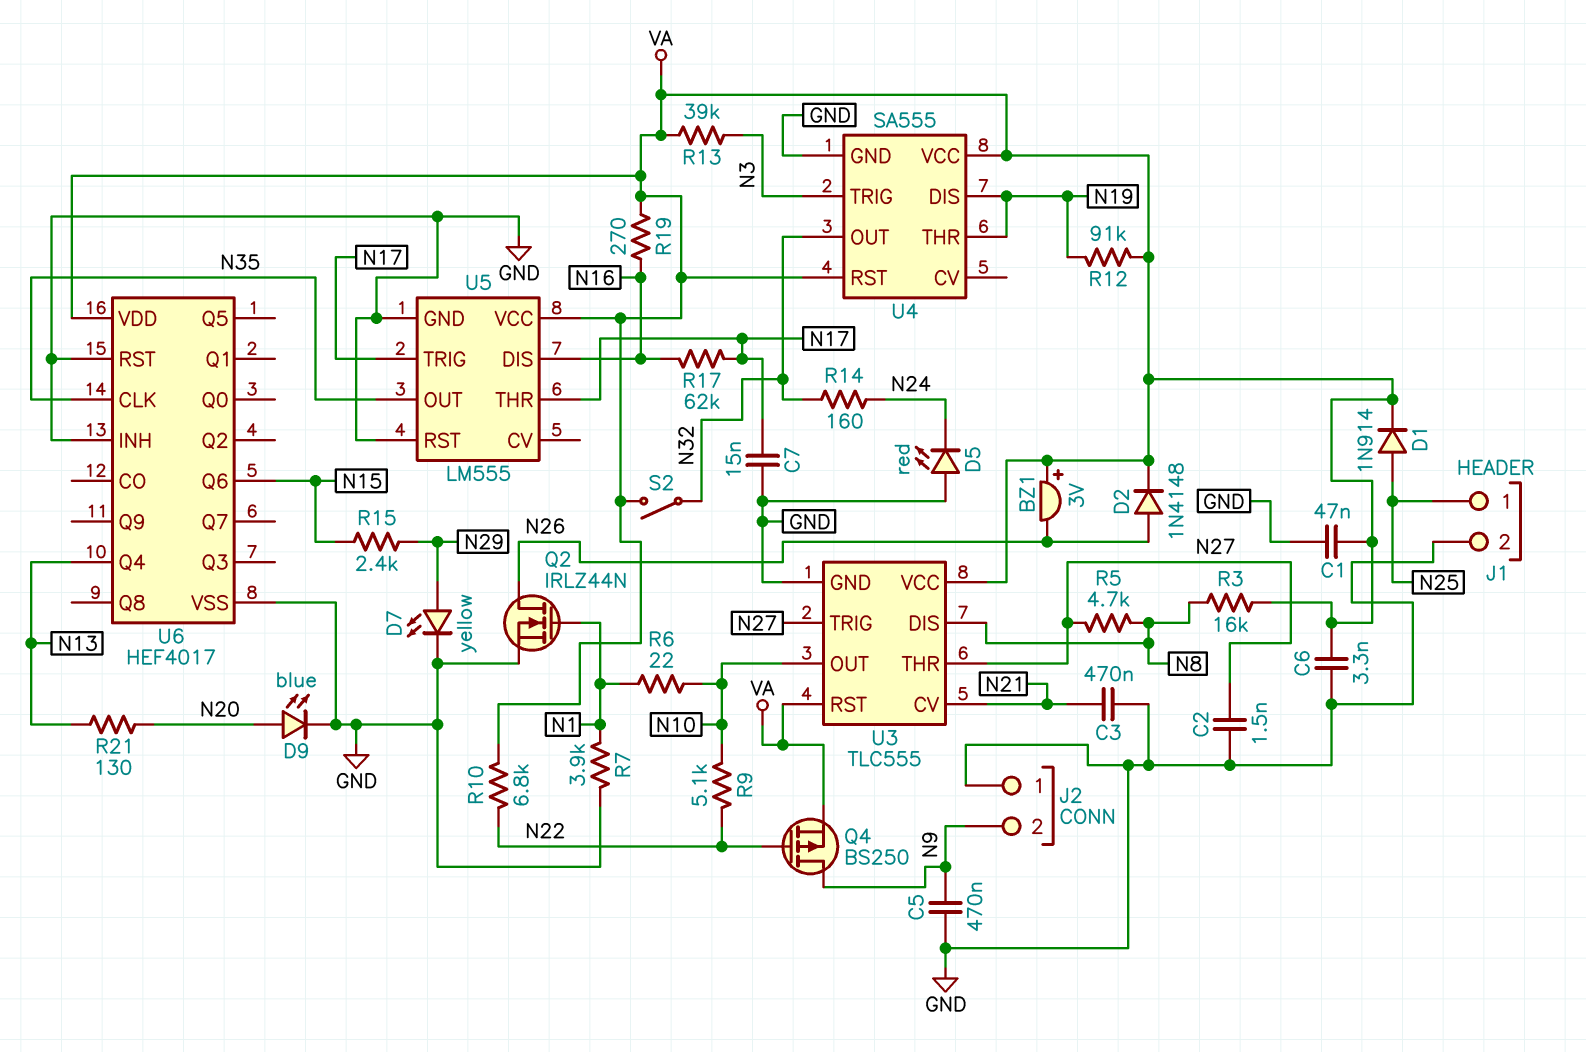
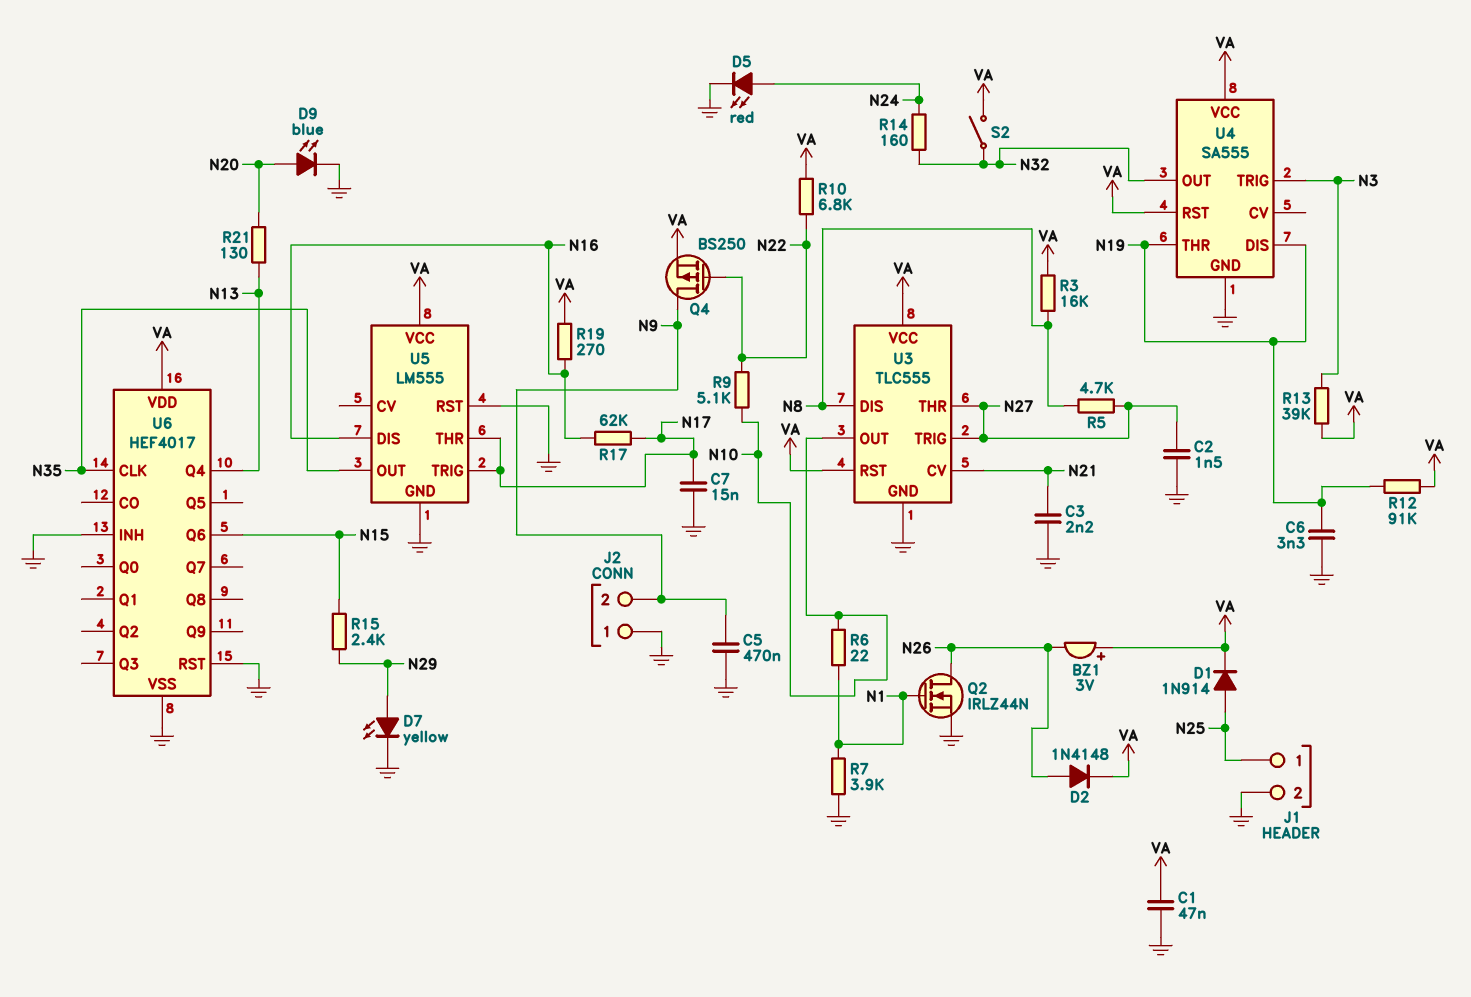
C3: 470nF (GND, N21) -> 2.2nF (GND, N21)
C6: 3.3nF (GND, VA) -> 3.3nF (GND, N19)
D5: LED red (A GND, K N24) -> LED red (A N24, K GND)

